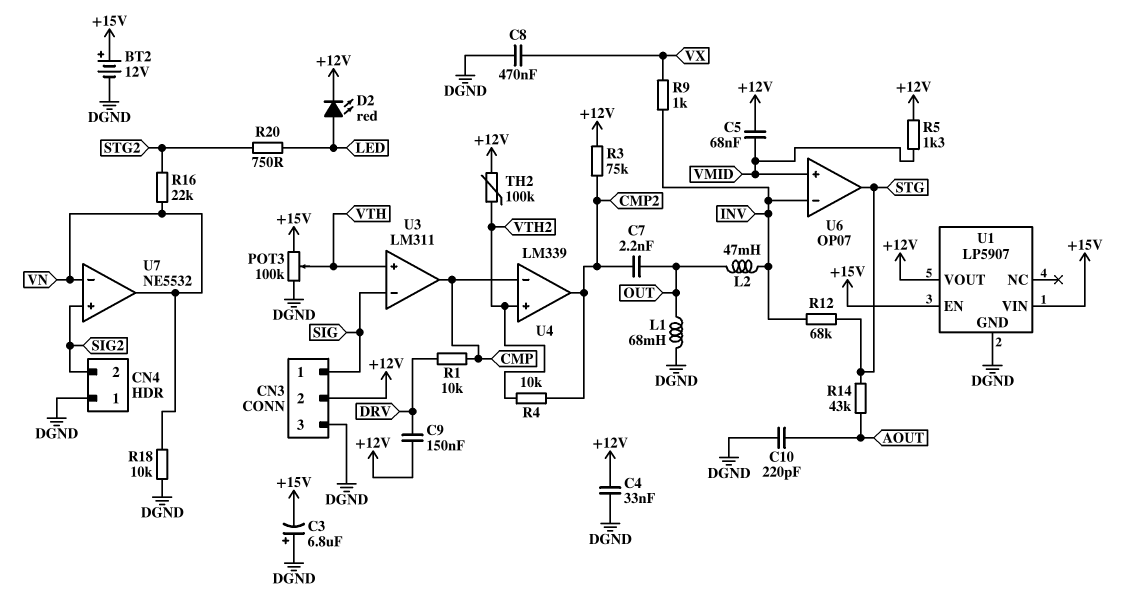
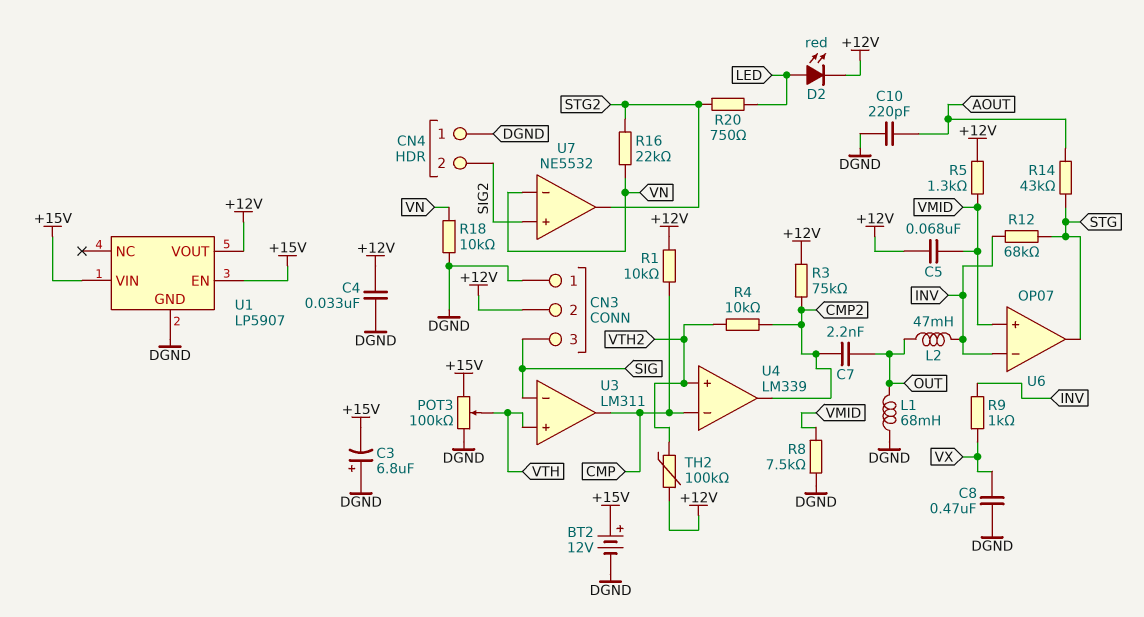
C9: 150nF (+12V, DRV) -> none
CN3 pin 1: SIG -> DGND
CN3 pin 3: DGND -> SIG
R1: 10k (CMP, DRV) -> 10k (+12V, CMP)
R8: none -> 7.5k (DGND, VMID)
U7 pin out: VN -> STG2

